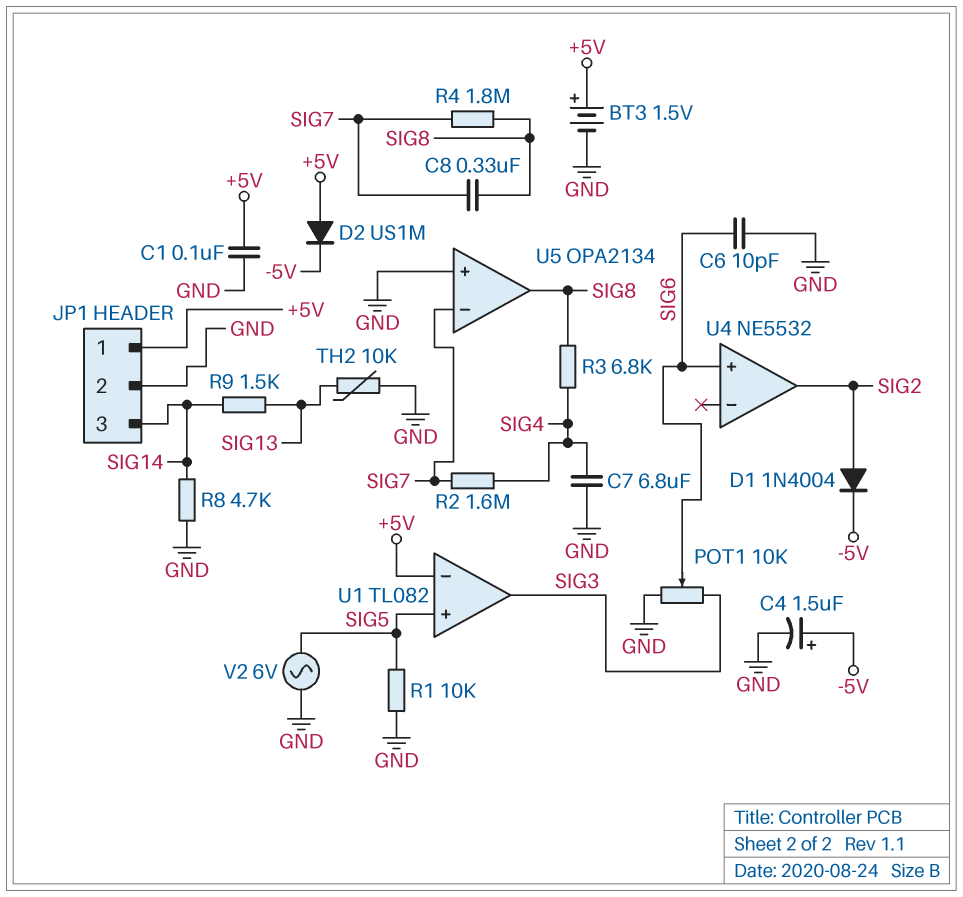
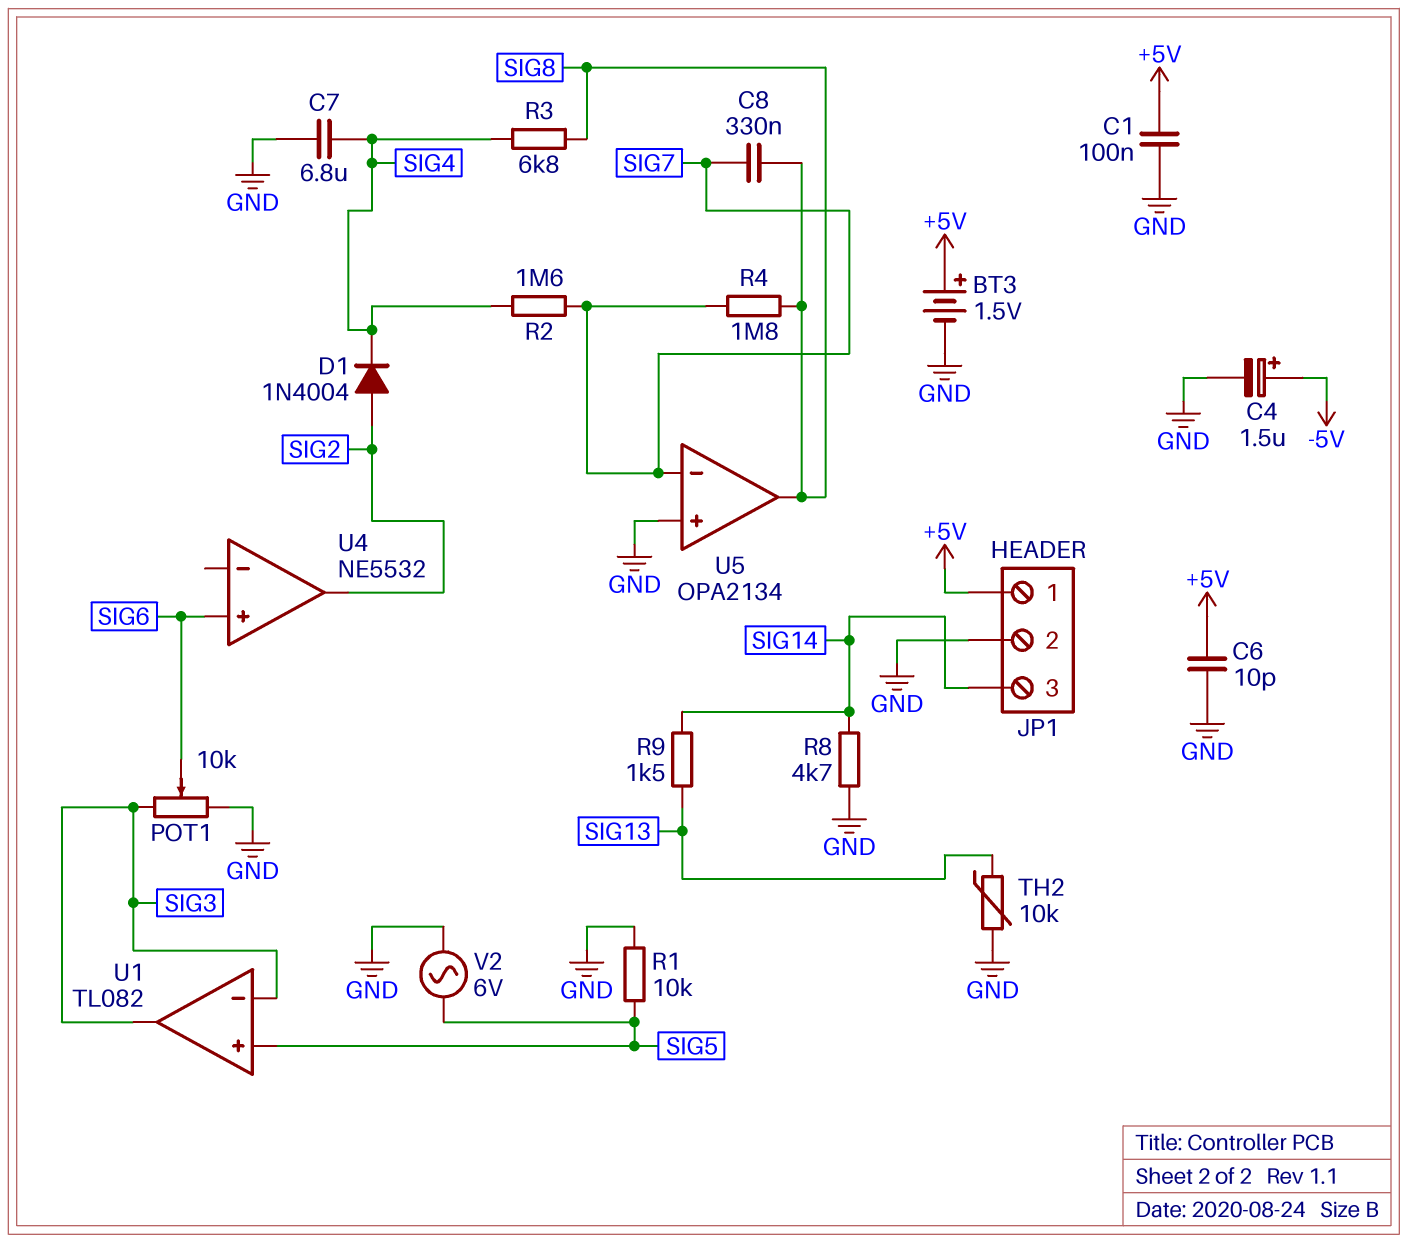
C6: 10pF (GND, SIG6) -> 10pF (+5V, GND)
D1: diode 1N4004 (A SIG2, K -5V) -> diode 1N4004 (A SIG2, K SIG4)
D2: diode US1M (A +5V, K -5V) -> none
U1 pin in-: +5V -> SIG3

